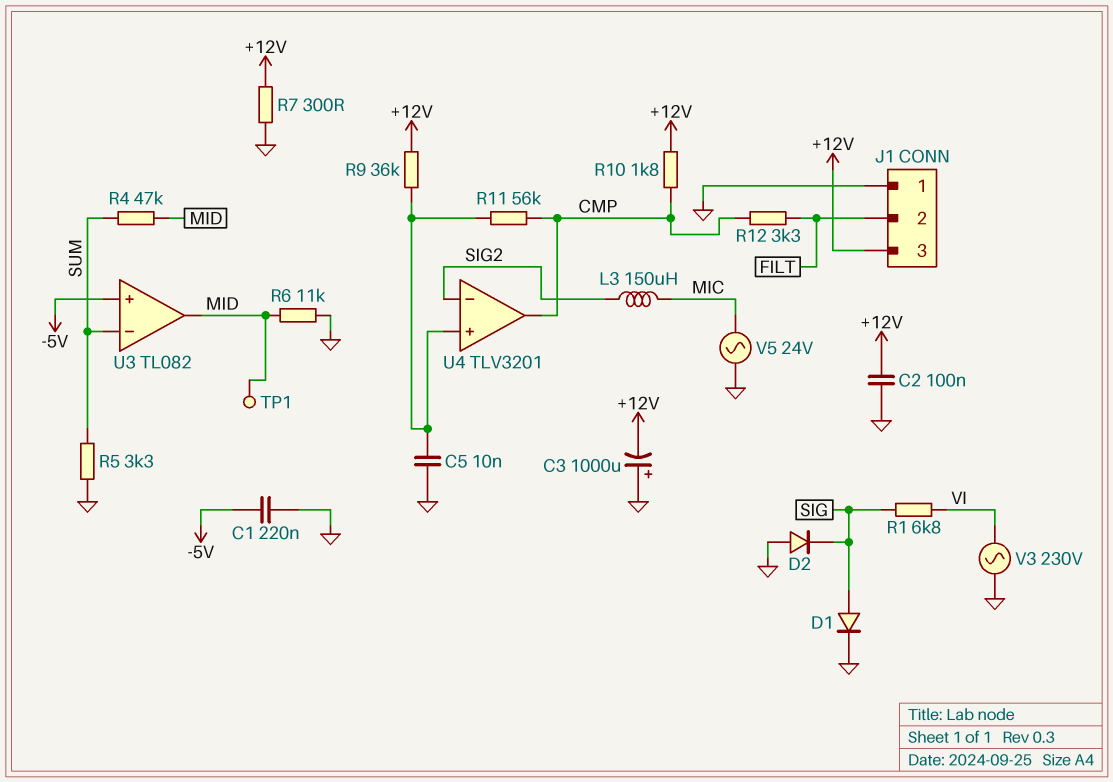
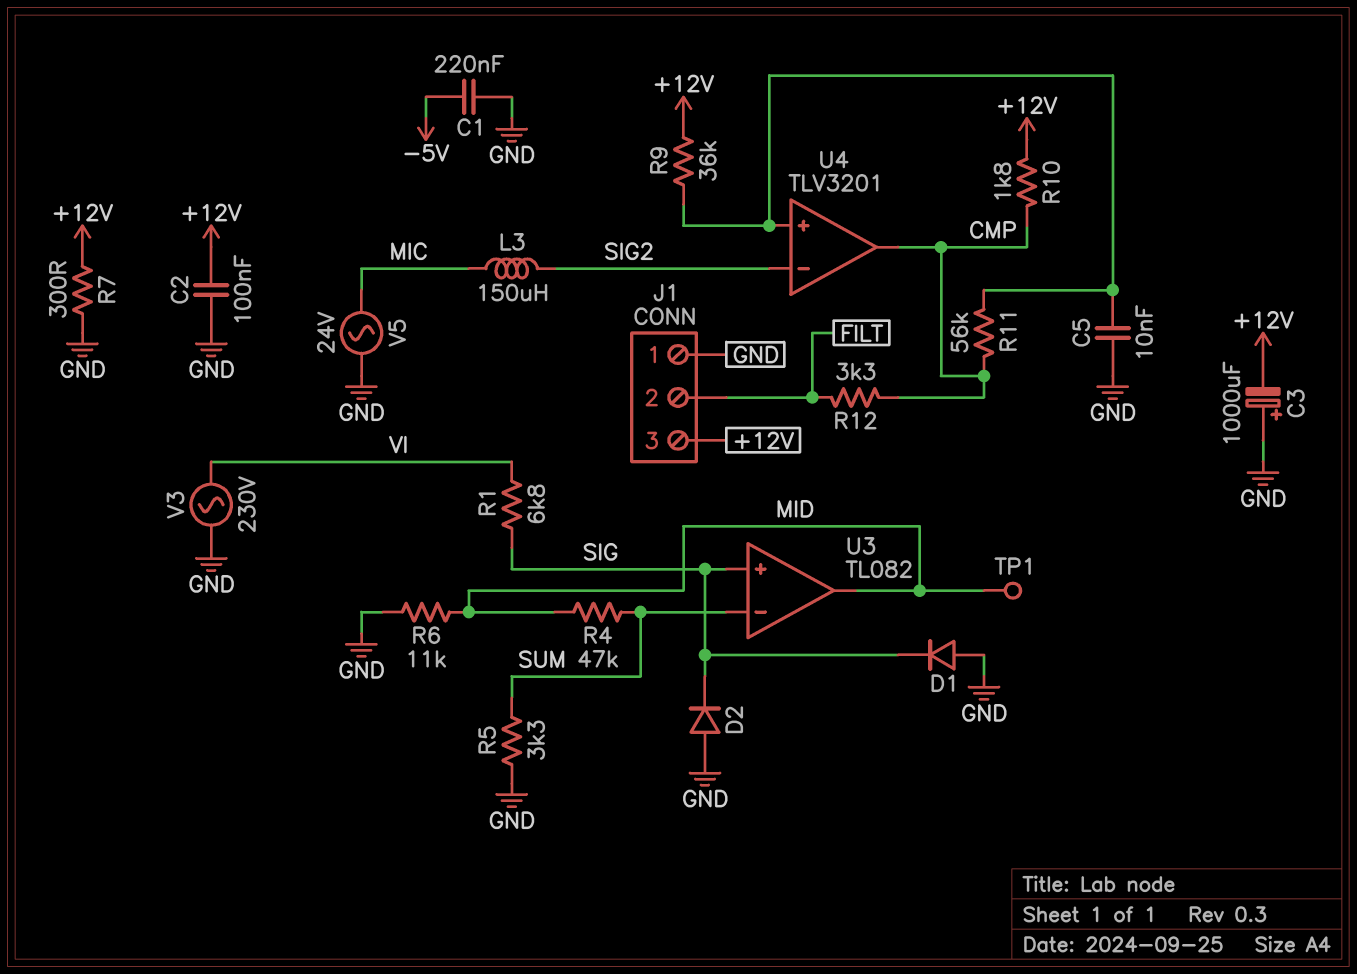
D1: diode (A SIG, K GND) -> diode (A GND, K SIG)
U3 pin in+: -5V -> SIG

